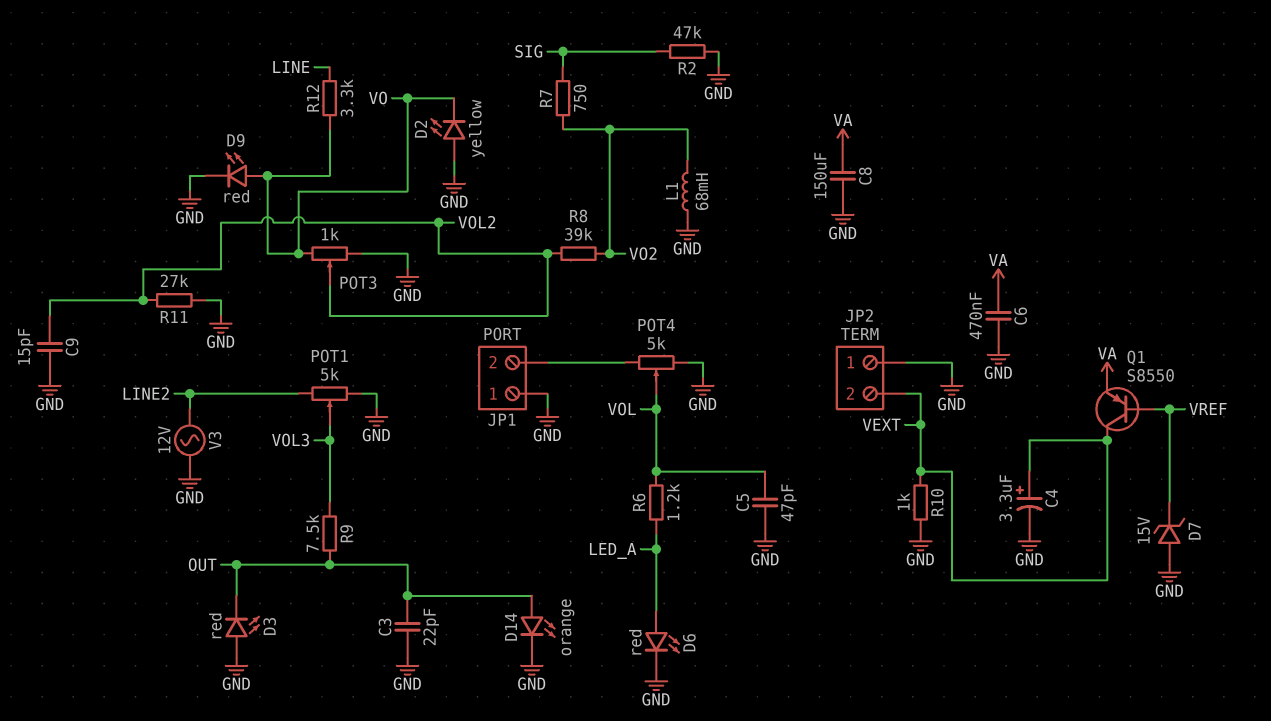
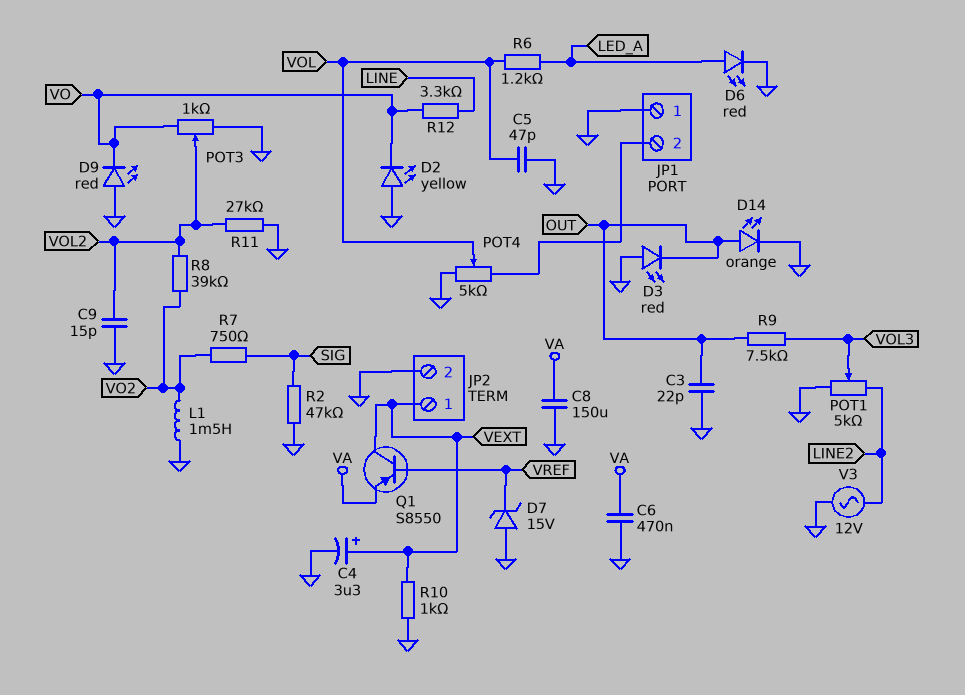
D9: LED red (A VO, K GND) -> LED red (A GND, K VO)
JP2 pin 1: GND -> VEXT
JP2 pin 2: VEXT -> GND
L1: 68mH (GND, VO2) -> 1.5mH (GND, VO2)

